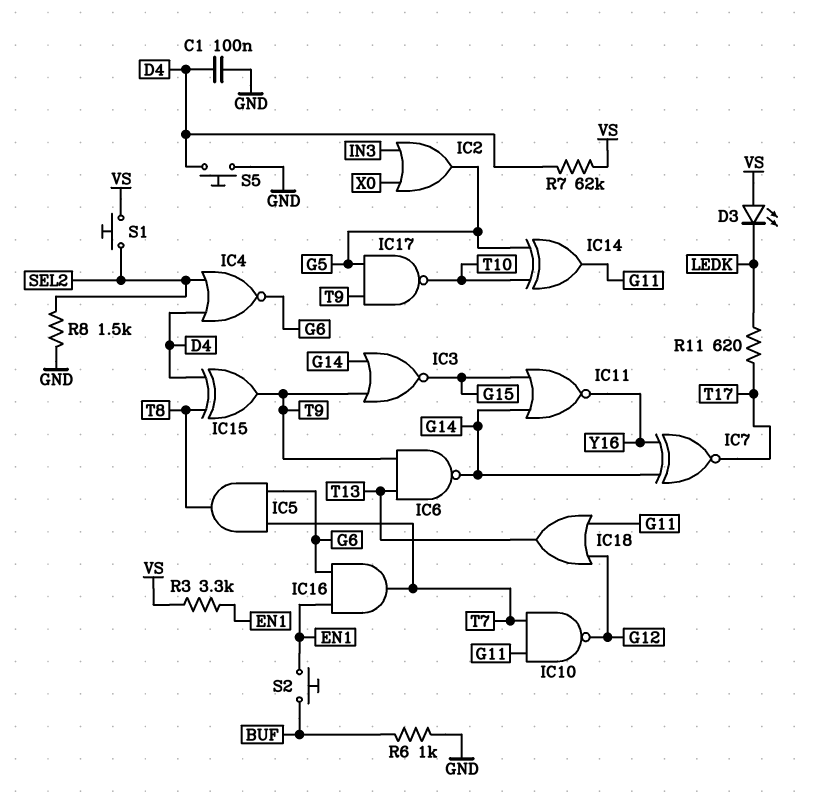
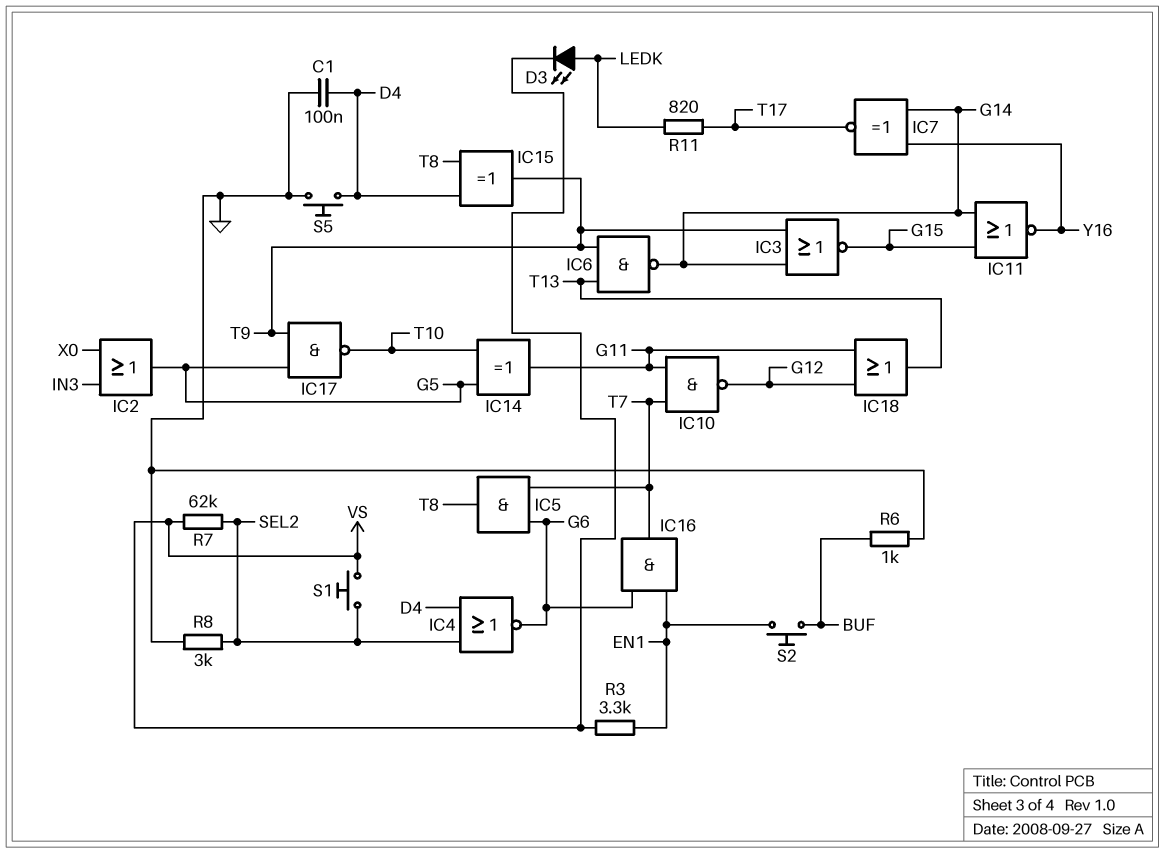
D3: LED (A VS, K LEDK) -> LED (A LEDK, K VS)
R7: 62k (D4, VS) -> 62k (SEL2, VS)
R8: 1.5k (GND, SEL2) -> 3k (GND, SEL2)
R11: 620 (LEDK, T17) -> 820 (LEDK, T17)

